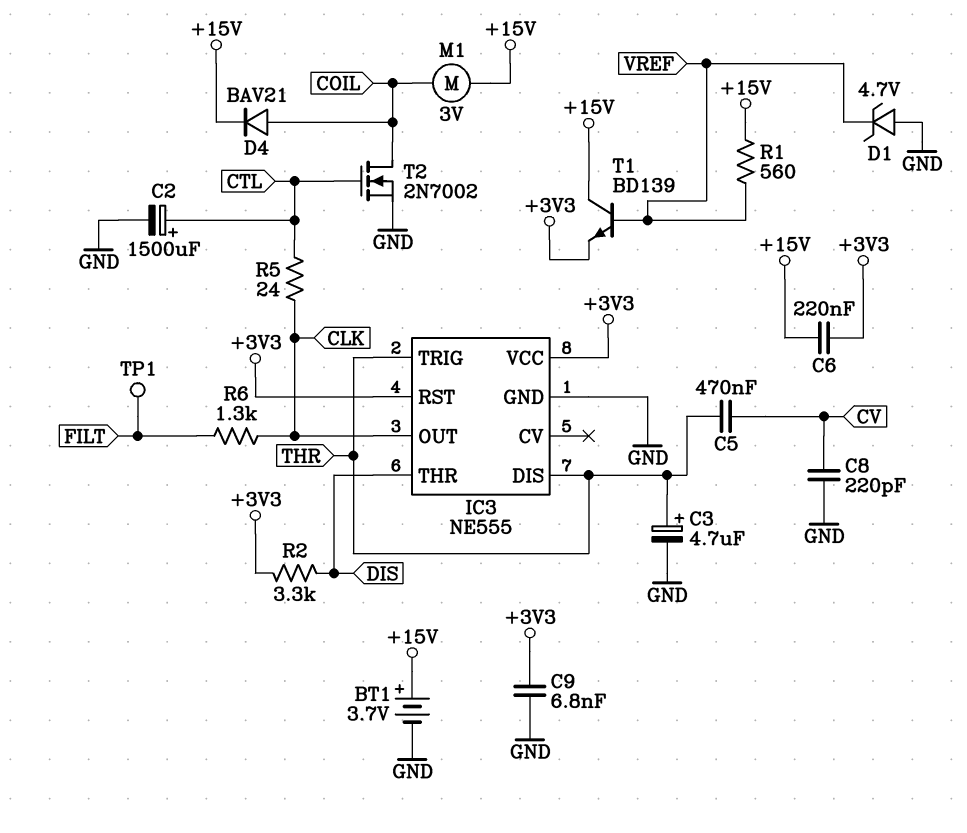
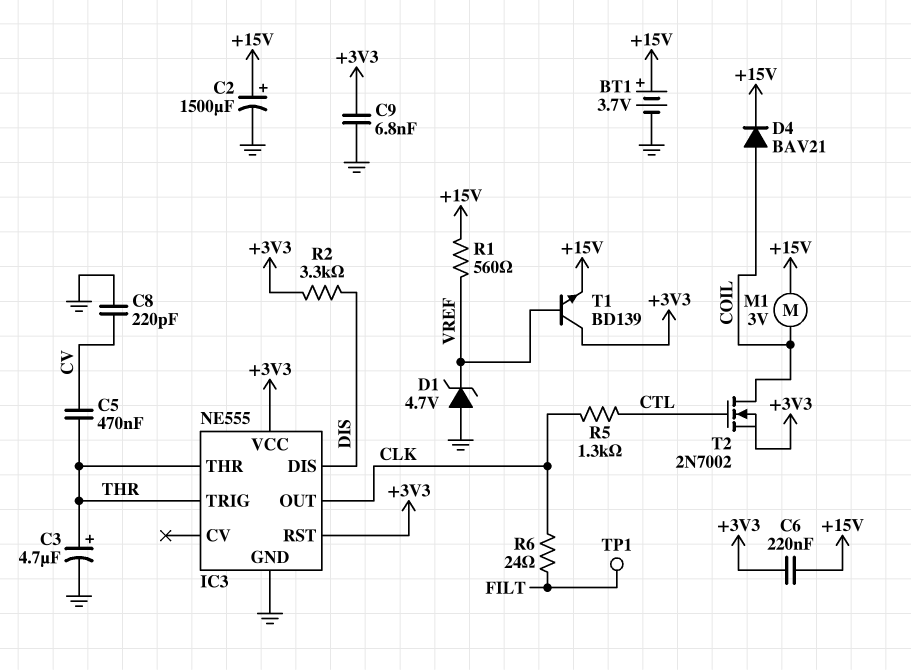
C2: 1500uF (plus CTL, minus GND) -> 1500uF (plus +15V, minus GND)
IC3 pin DIS: THR -> DIS
IC3 pin THR: DIS -> THR
R5: 24 (CLK, CTL) -> 1.3k (CLK, CTL)
R6: 1.3k (CLK, FILT) -> 24 (CLK, FILT)
T1: NPN BD139 (B VREF, C +15V, E +3V3) -> NPN BD139 (B VREF, C +3V3, E +15V)
T2: NMOS 2N7002 (G CTL, D COIL, S GND) -> NMOS 2N7002 (G CTL, D COIL, S +3V3)

